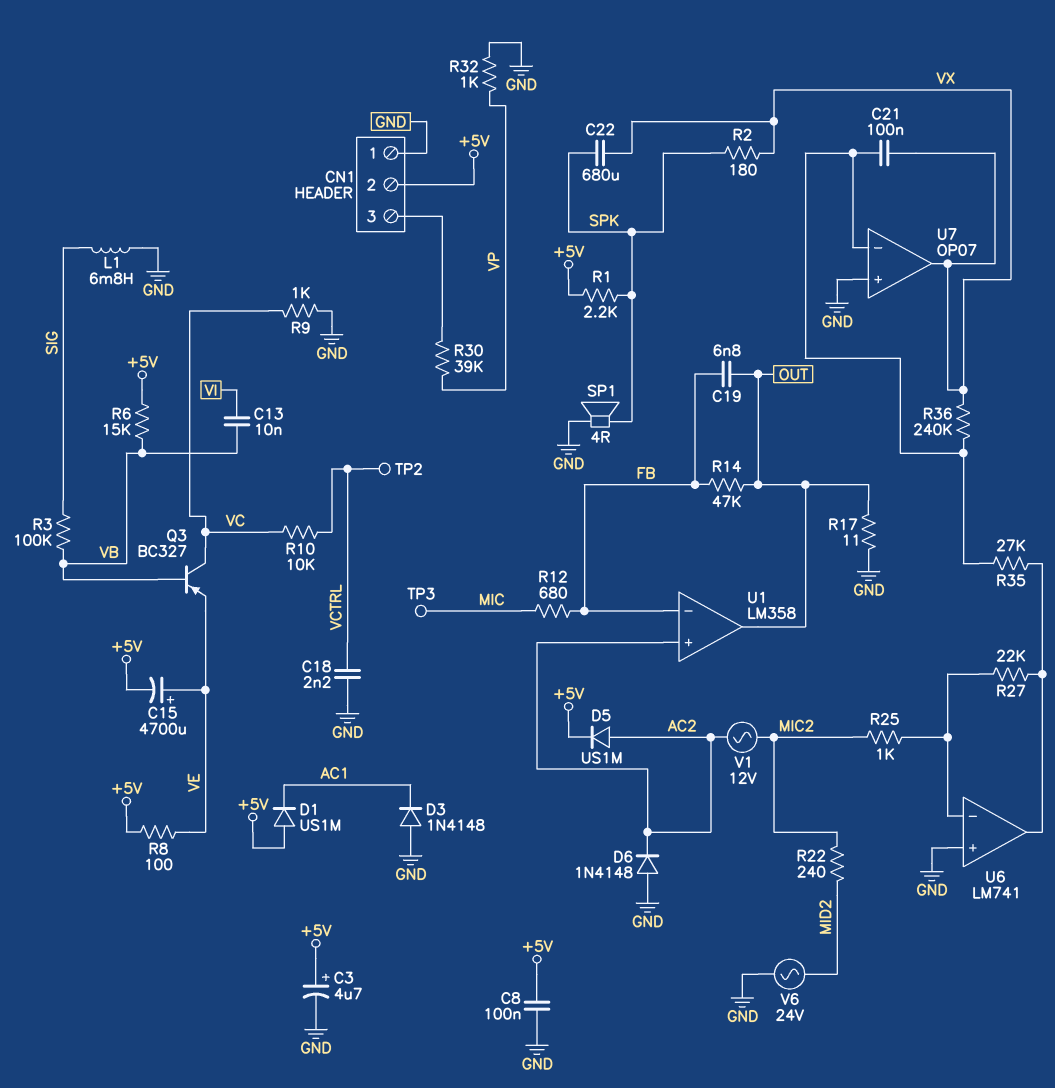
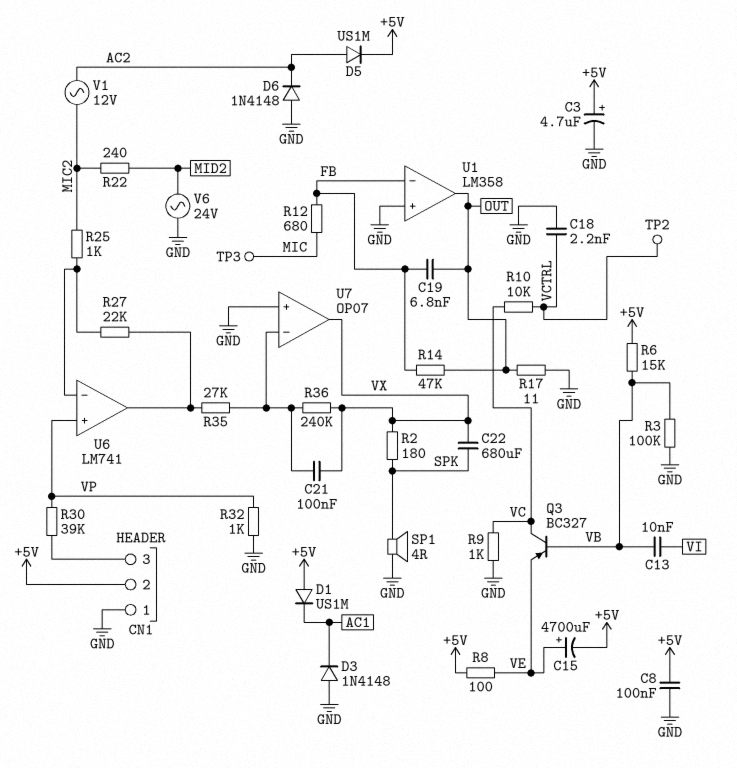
L1: 6.8mH (GND, SIG) -> none
R1: 2.2k (+5V, SPK) -> none
R3: 100k (SIG, VB) -> 100k (GND, VB)
U1 pin in+: AC2 -> GND
U6 pin in+: GND -> VP

